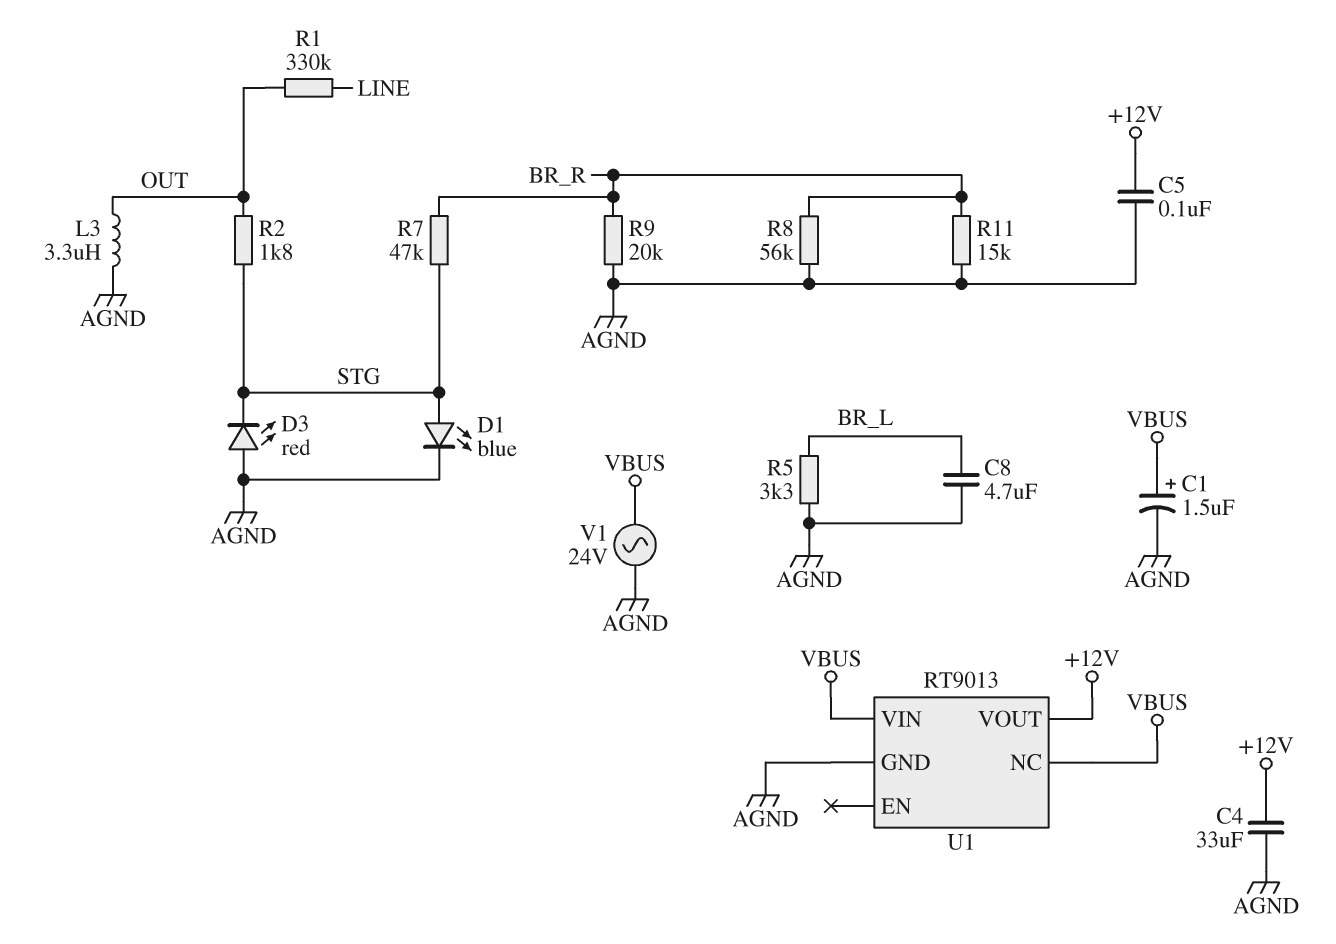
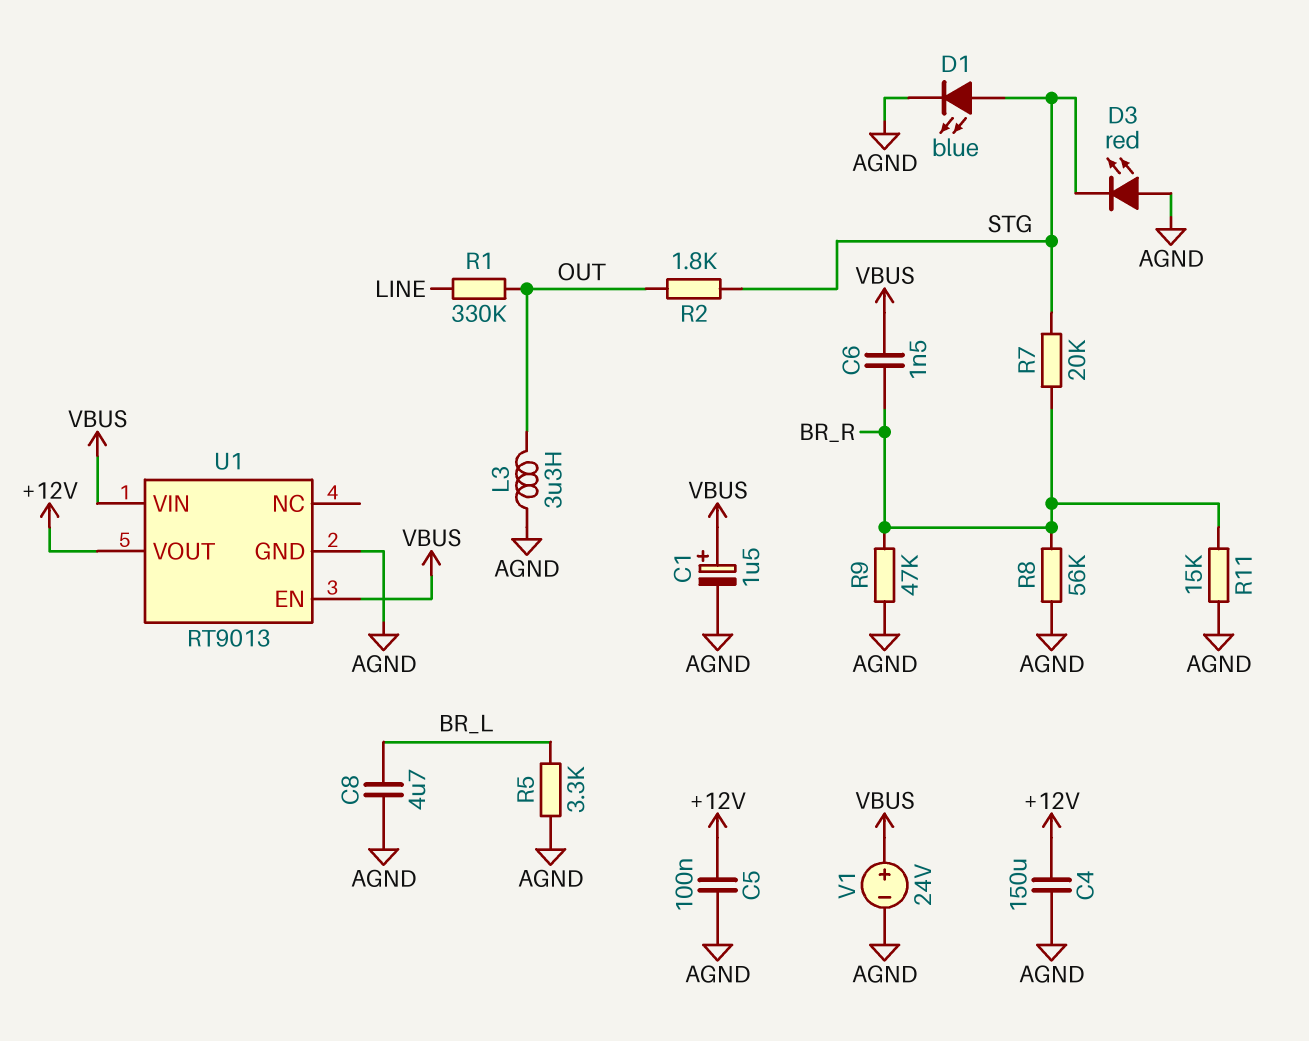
C4: 33uF (+12V, AGND) -> 150uF (+12V, AGND)
C6: none -> 1.5nF (BR_R, VBUS)
R7: 47k (BR_R, STG) -> 20k (BR_R, STG)
R9: 20k (AGND, BR_R) -> 47k (AGND, BR_R)
U1 pin EN: none -> VBUS
U1 pin NC: VBUS -> none
V1: AC 24V (AGND, VBUS) -> 24V (plus VBUS, minus AGND)

